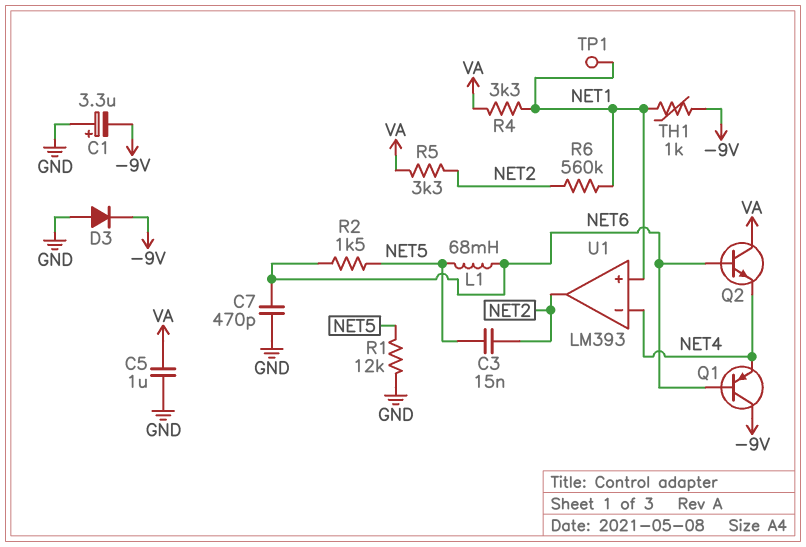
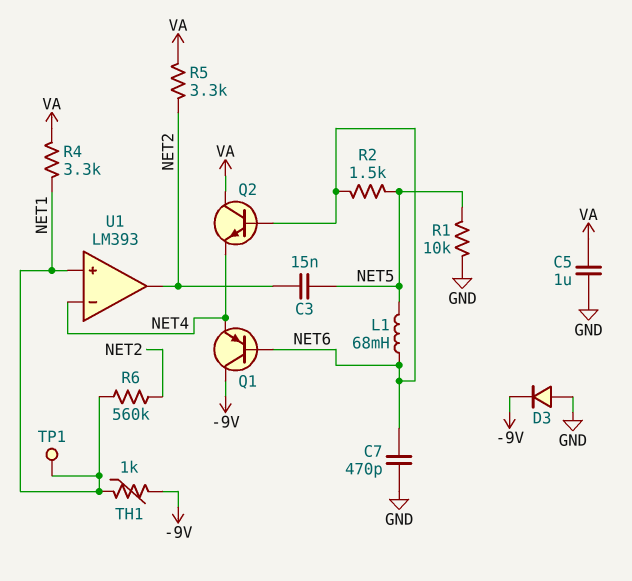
C1: 3.3uF (plus GND, minus -9V) -> none
R1: 12k (GND, NET5) -> 10k (GND, NET5)

